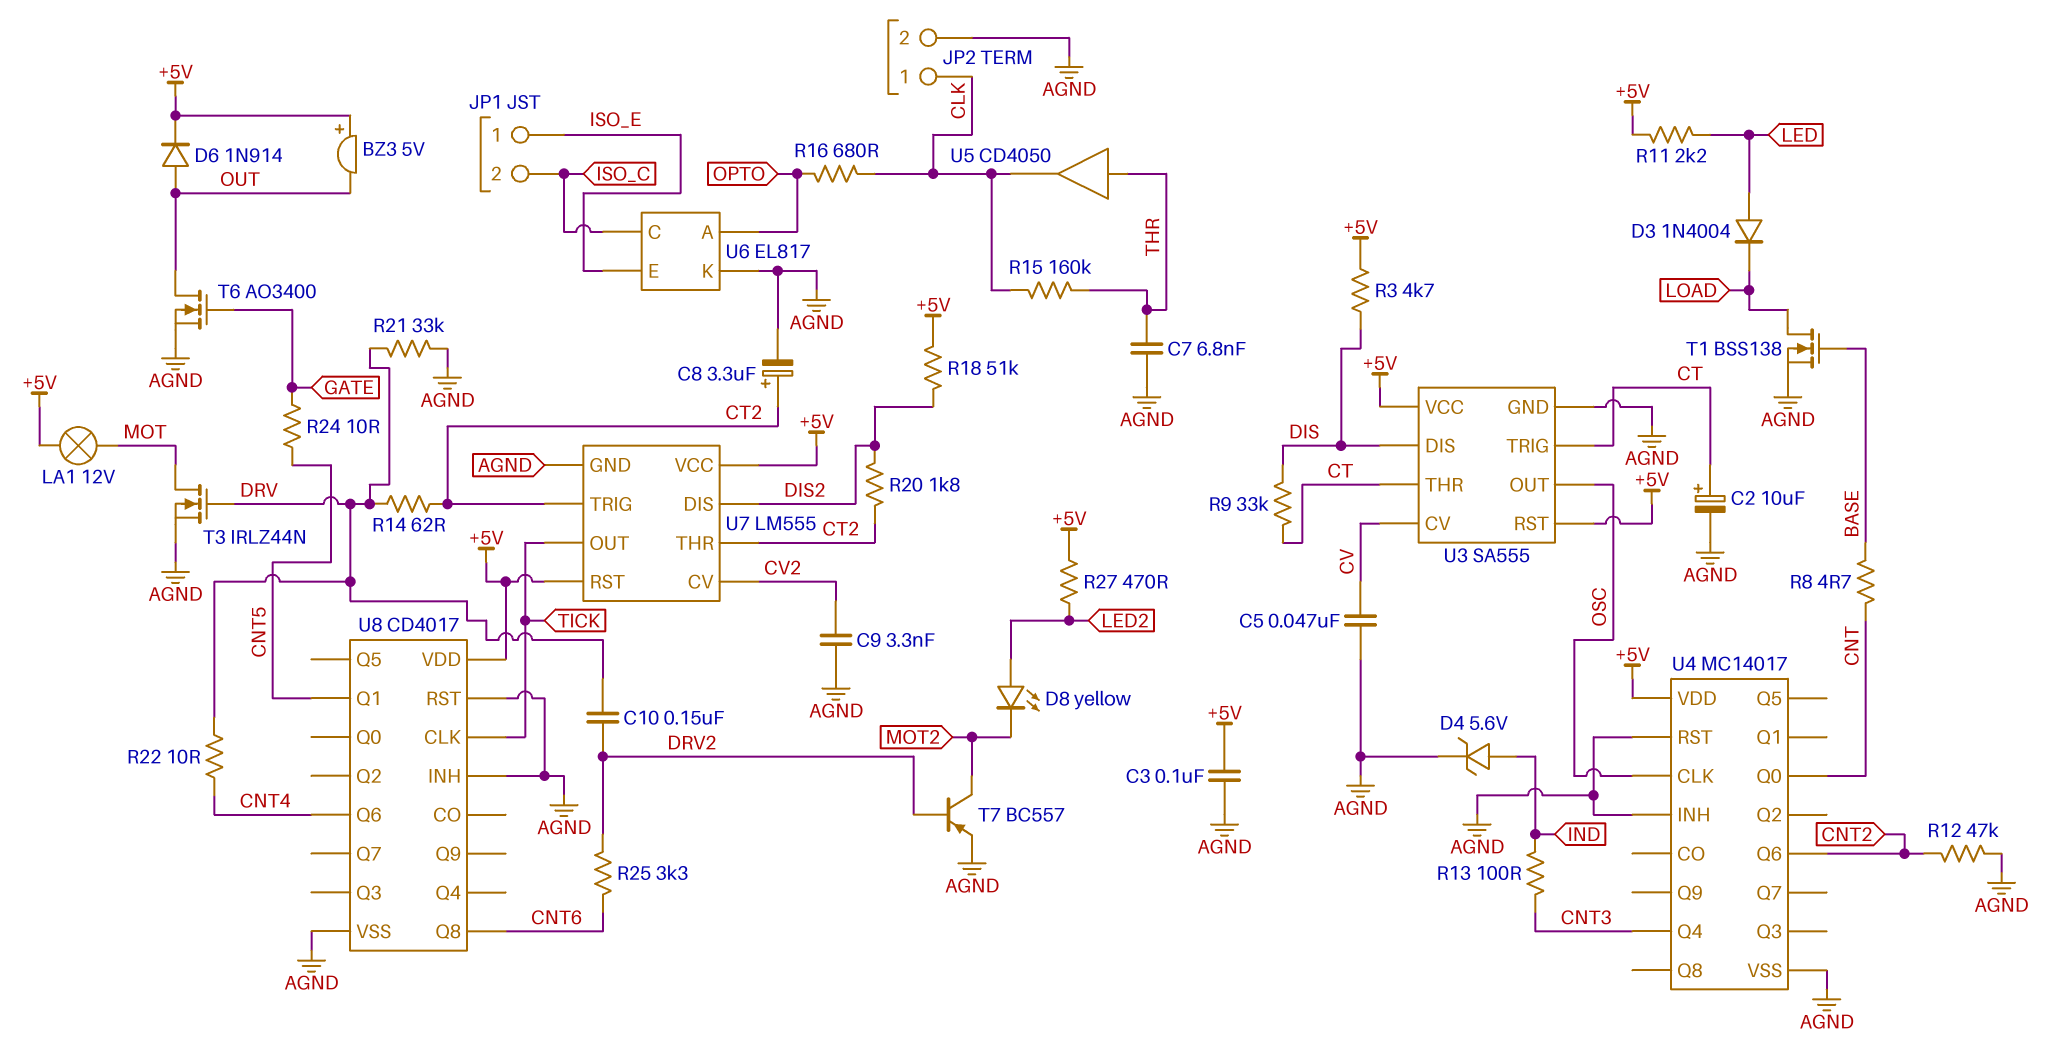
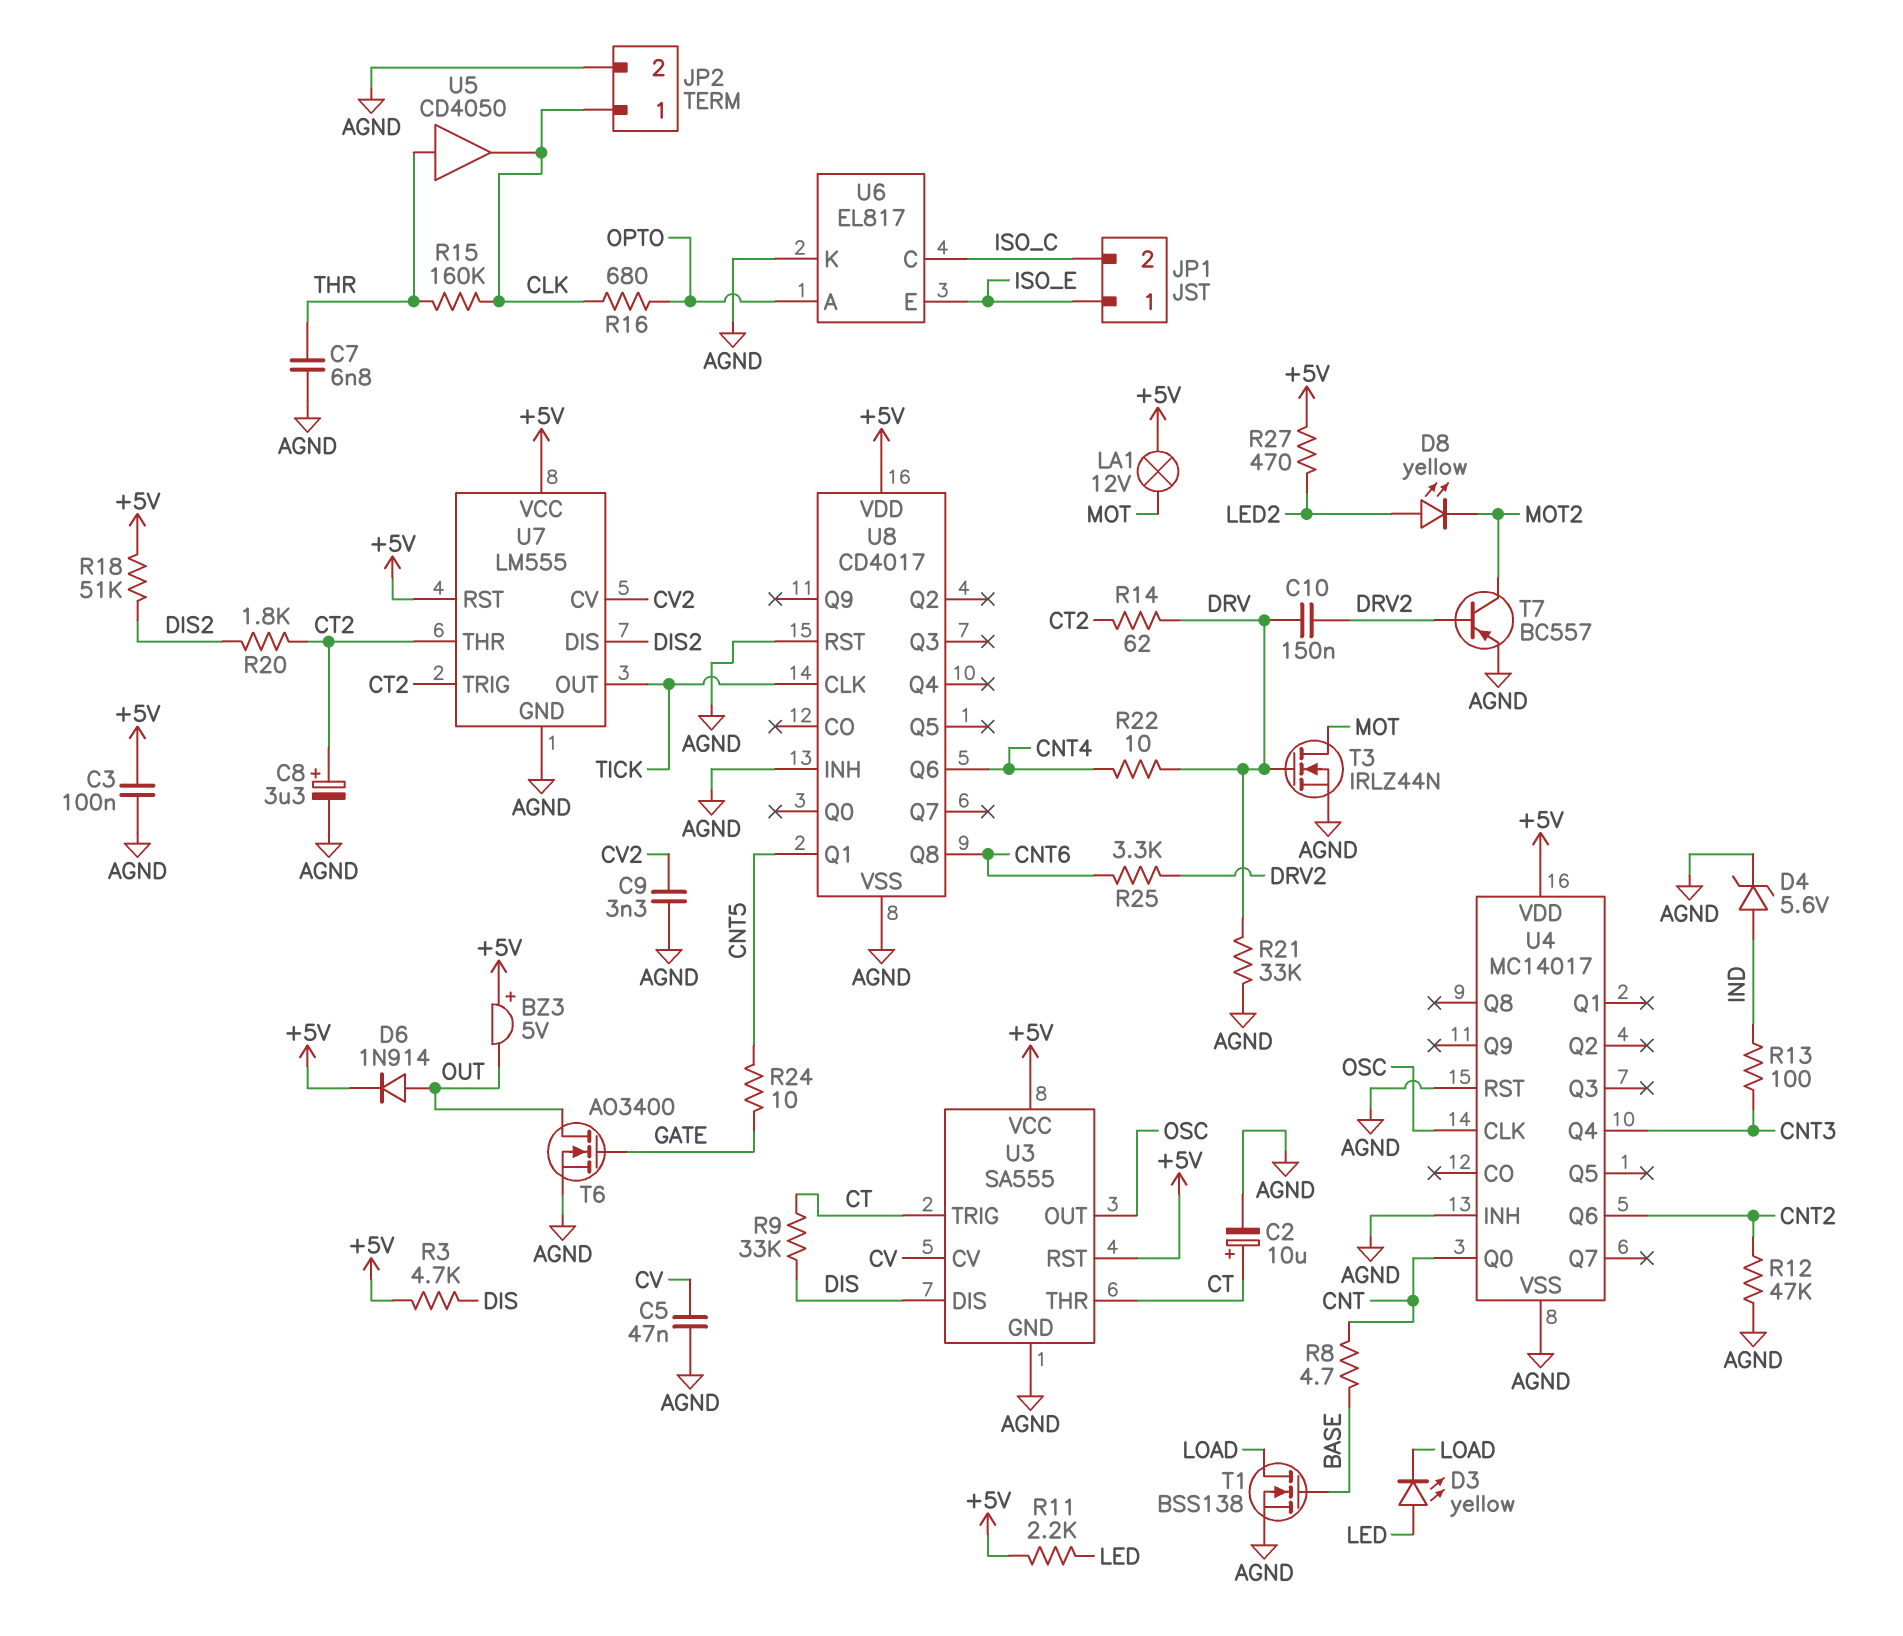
D3: diode 1N4004 (A LED, K LOAD) -> LED yellow (A LED, K LOAD)

